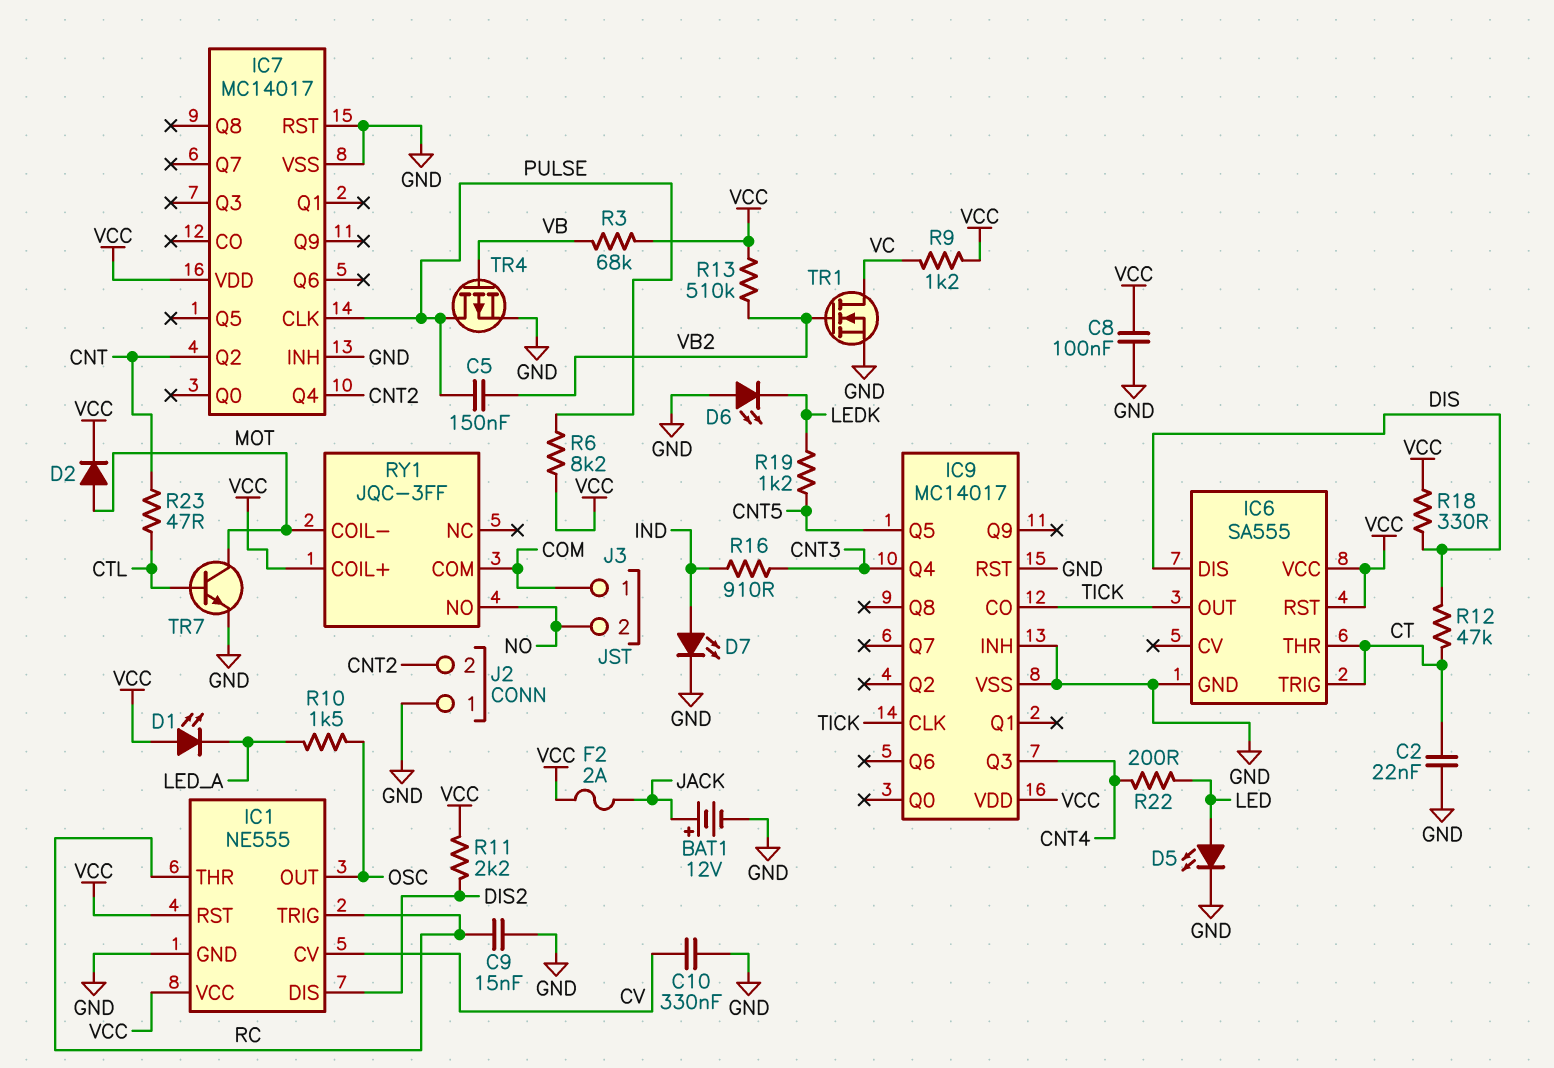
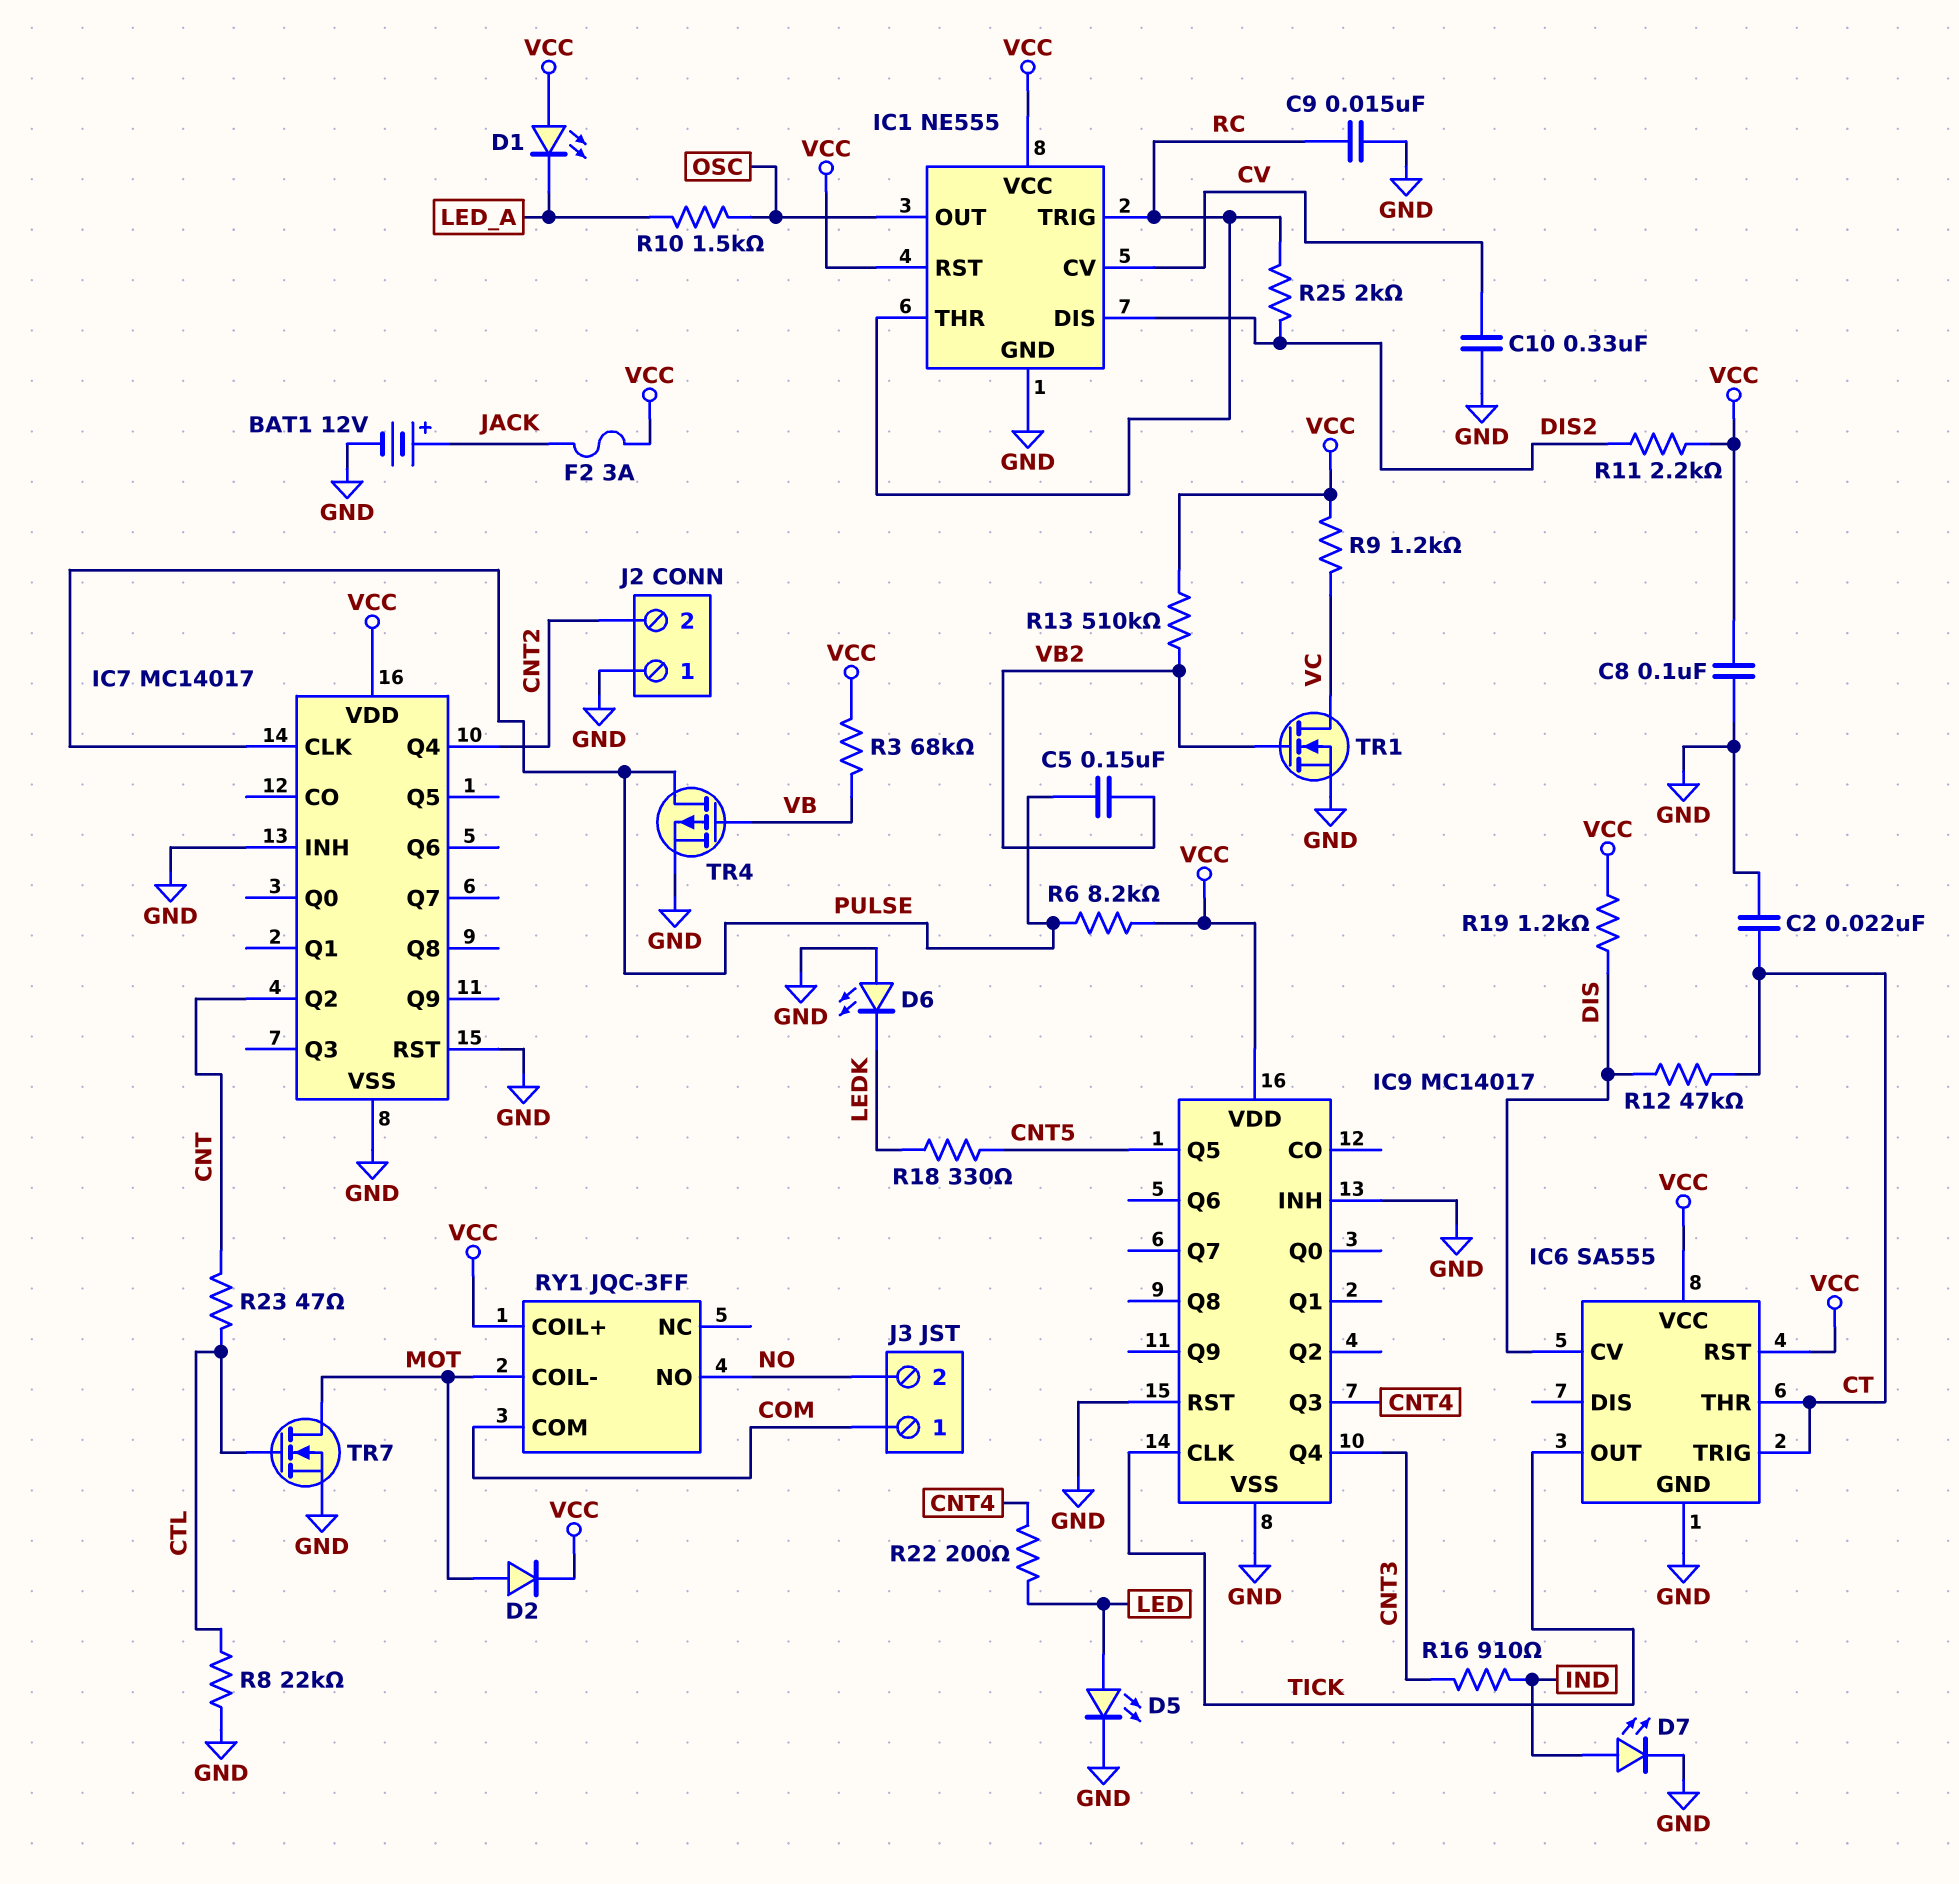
F2: 2A (JACK, VCC) -> 3A (JACK, VCC)
IC6 pin CV: none -> DIS
IC6 pin DIS: DIS -> none
IC9 pin CO: TICK -> none
R8: none -> 22k (CTL, GND)
R18: 330 (DIS, VCC) -> 330 (CNT5, LEDK)
R19: 1.2k (CNT5, LEDK) -> 1.2k (DIS, VCC)
R25: none -> 2k (DIS2, RC)
TR7: NPN (B CTL, C MOT, E GND) -> NMOS (G CTL, D MOT, S GND)

